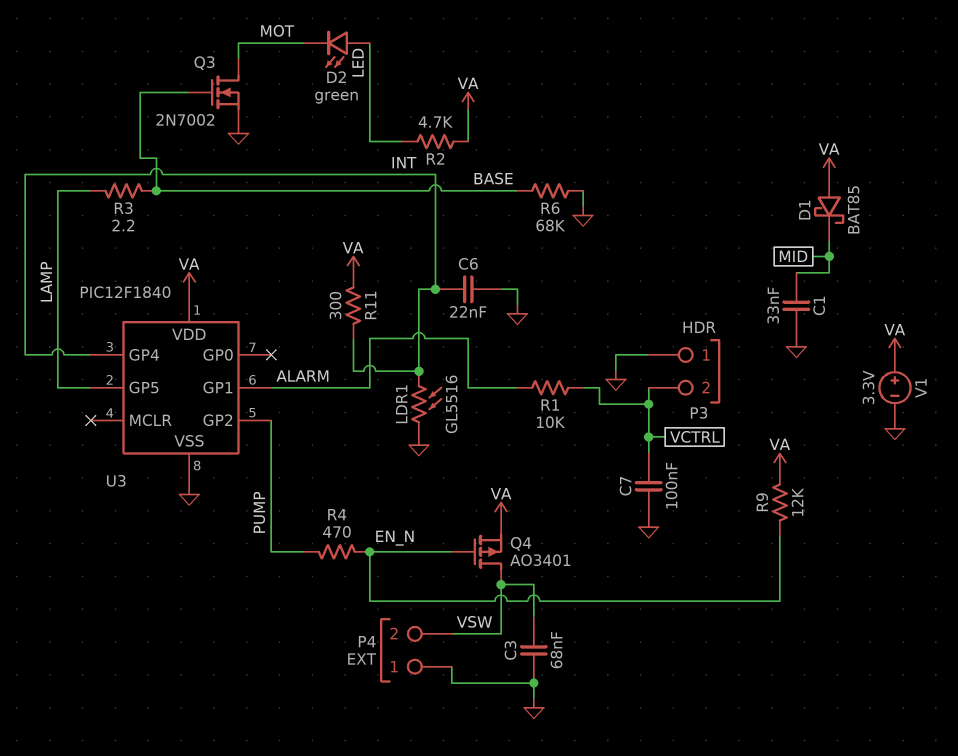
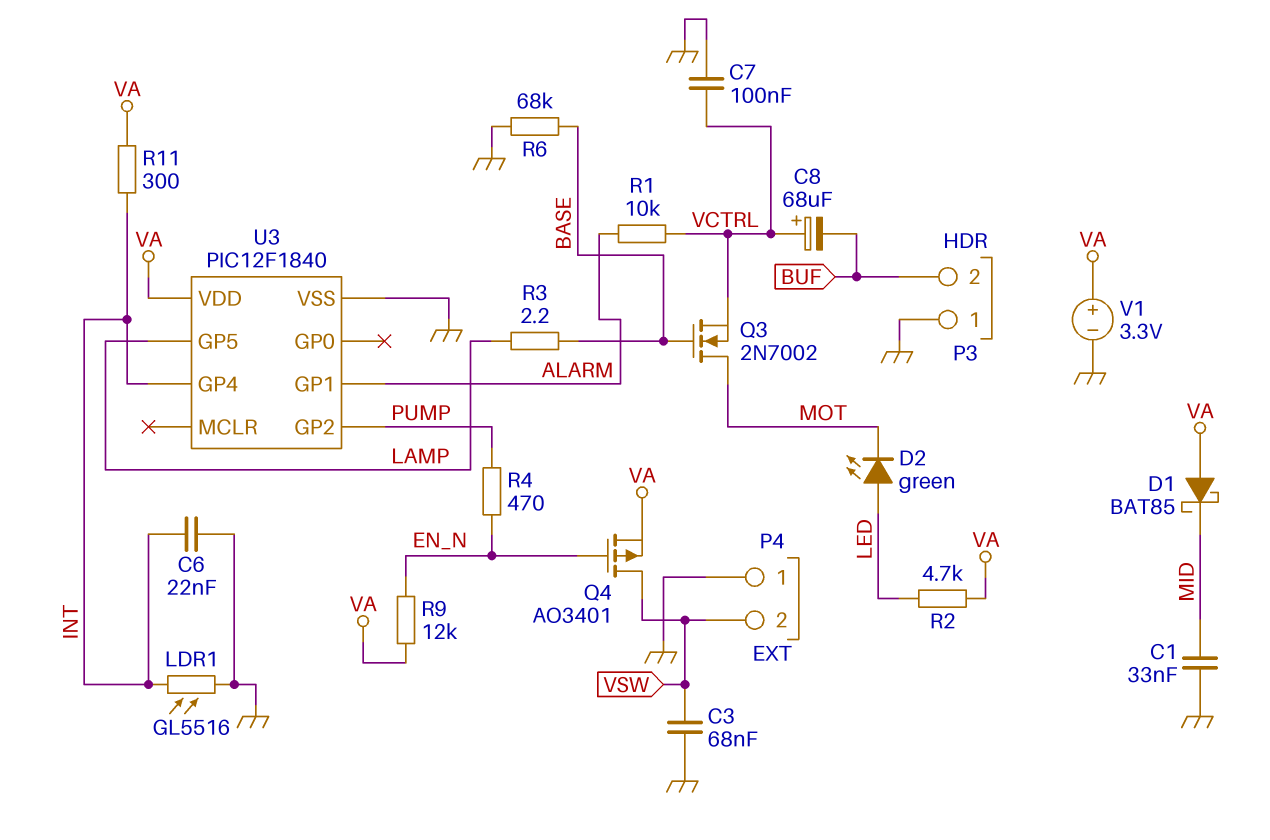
C8: none -> 68uF (plus VCTRL, minus BUF)
P3 pin 2: VCTRL -> BUF
Q3: NMOS 2N7002 (G BASE, D MOT, S GND) -> NMOS 2N7002 (G BASE, D MOT, S VCTRL)

